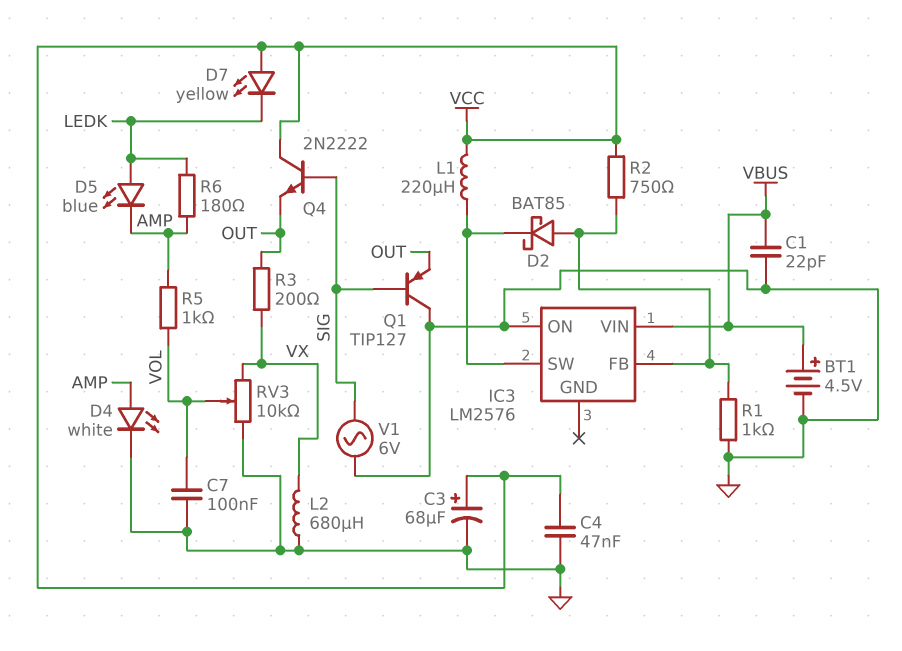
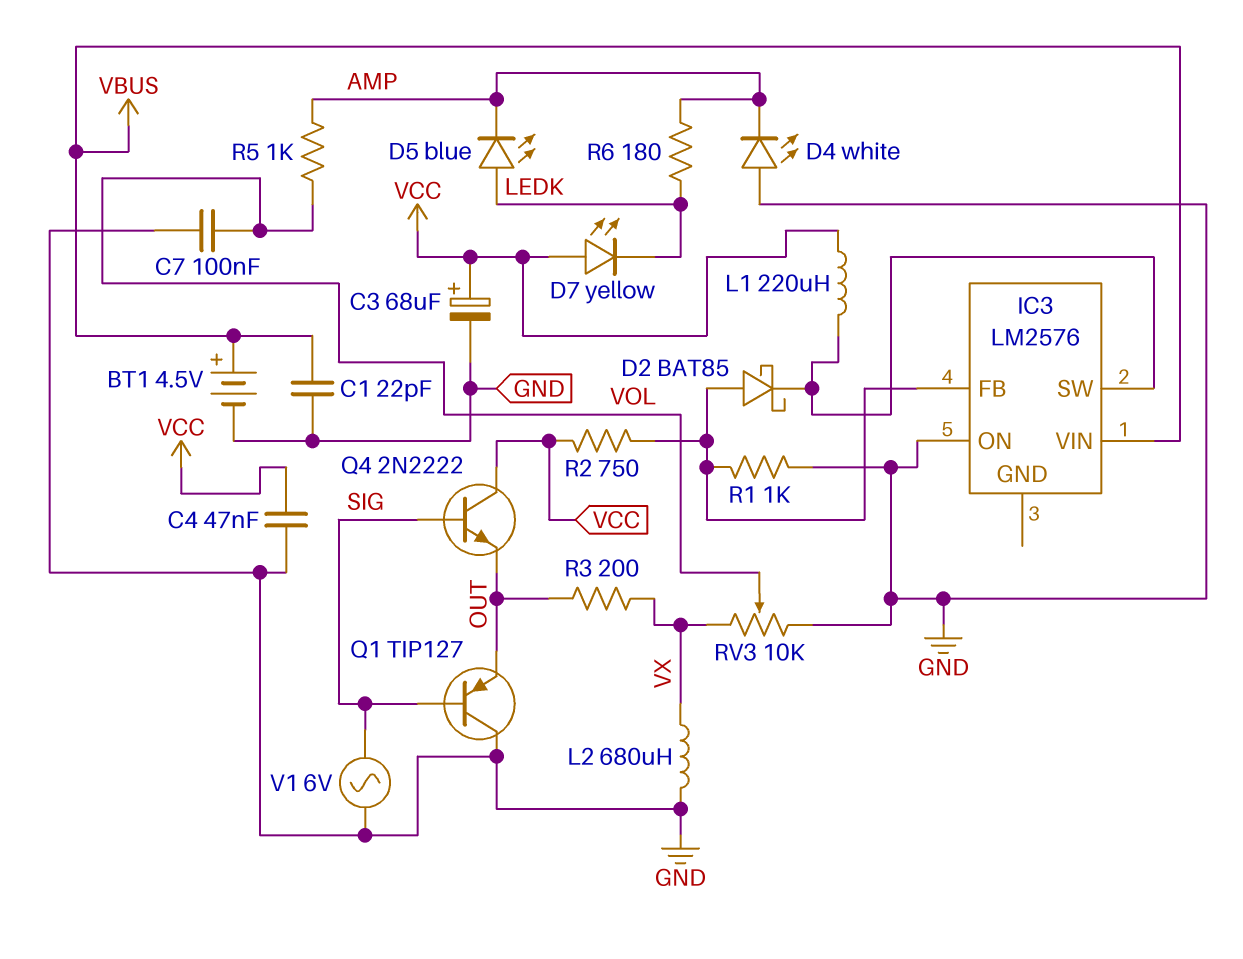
D4: LED white (A AMP, K GND) -> LED white (A GND, K AMP)

